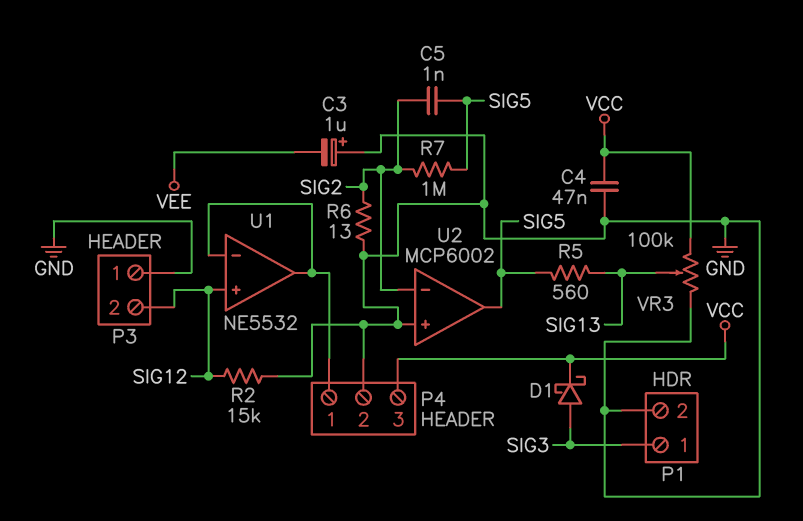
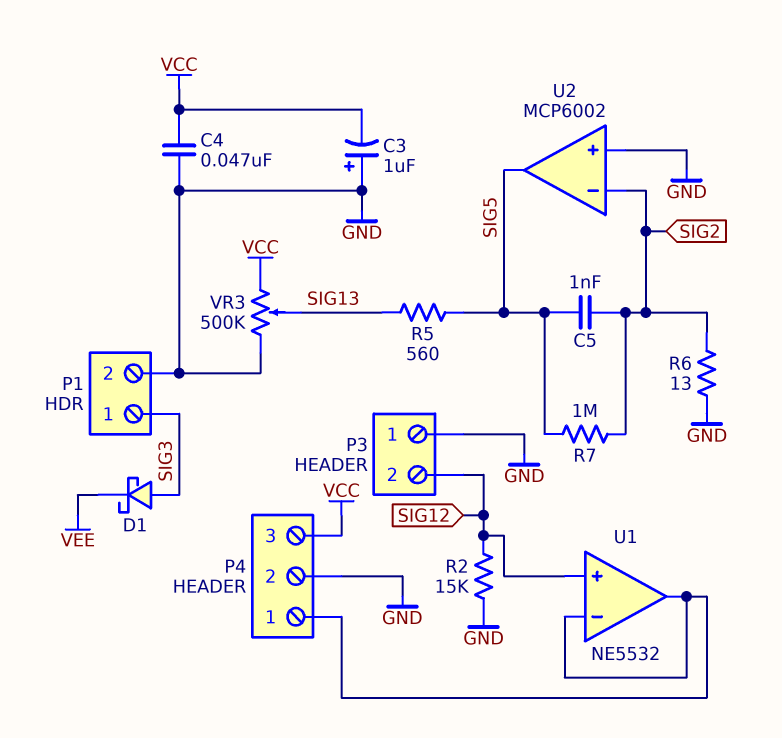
C3: 1uF (plus GND, minus VEE) -> 1uF (plus GND, minus VCC)
D1: schottky (A SIG3, K VCC) -> schottky (A SIG3, K VEE)
VR3: 100k (GND, VCC, wiper SIG13) -> 500k (GND, VCC, wiper SIG13)

